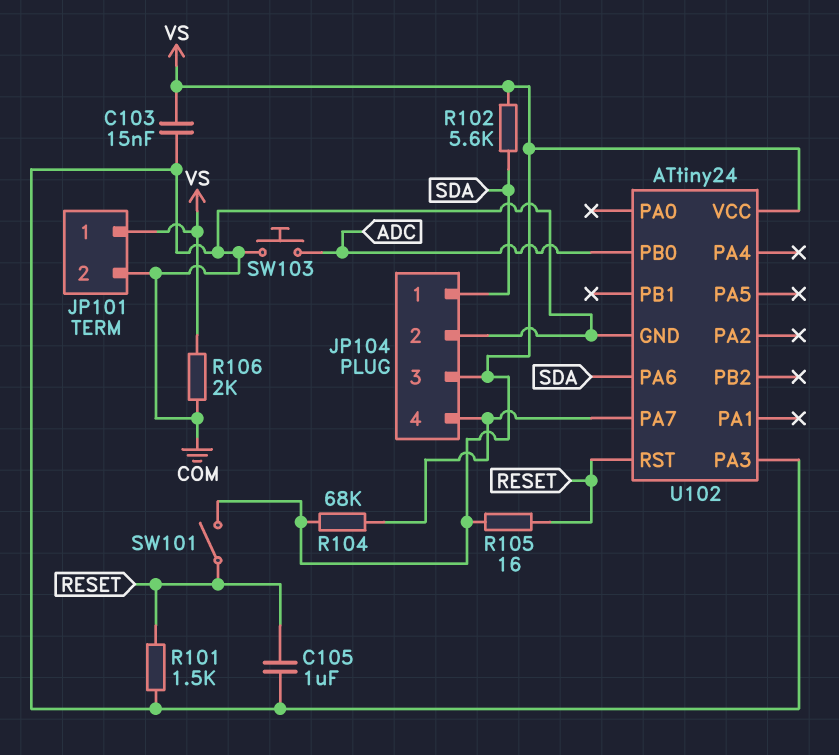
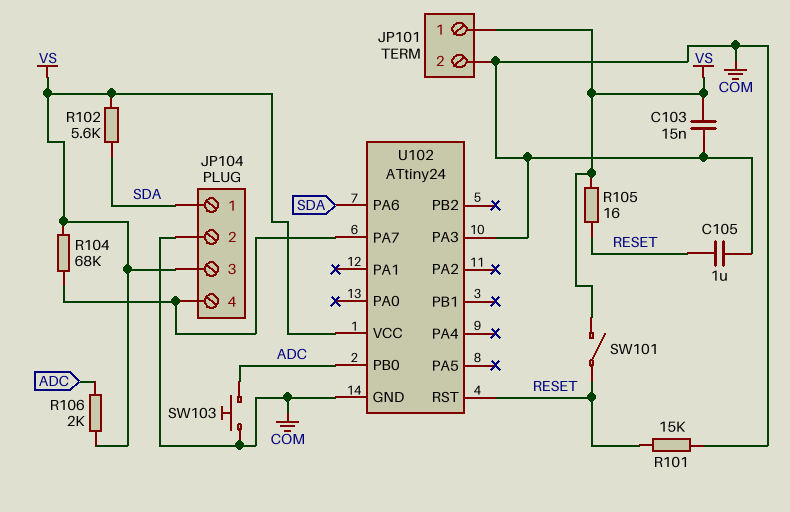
R101: 1.5k (COM, RESET) -> 15k (COM, RESET)
R106: 2k (COM, VS) -> 2k (ADC, VS)

